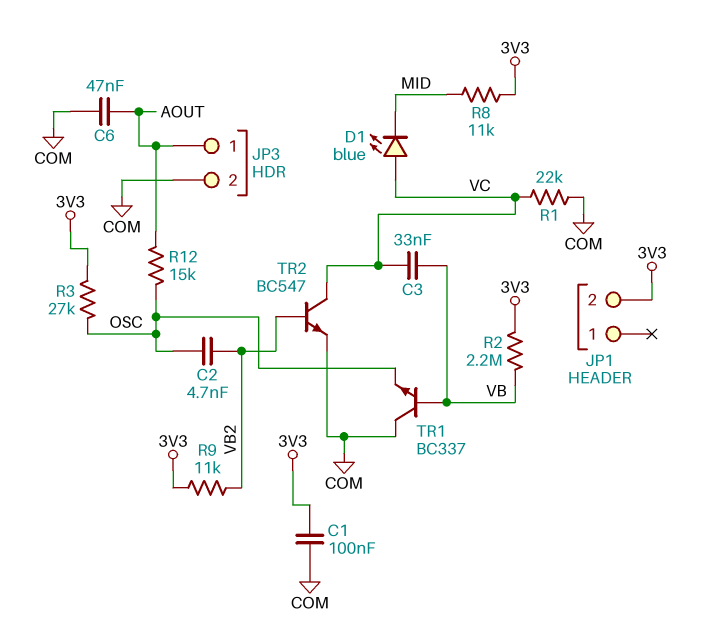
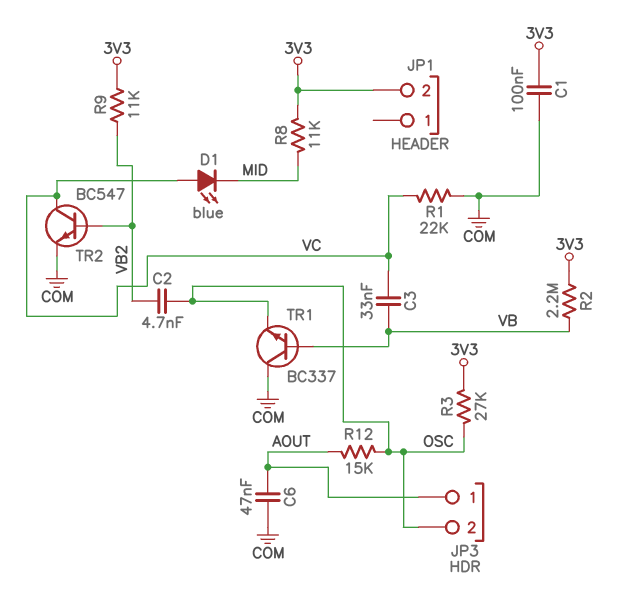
JP3 pin 2: COM -> OSC

